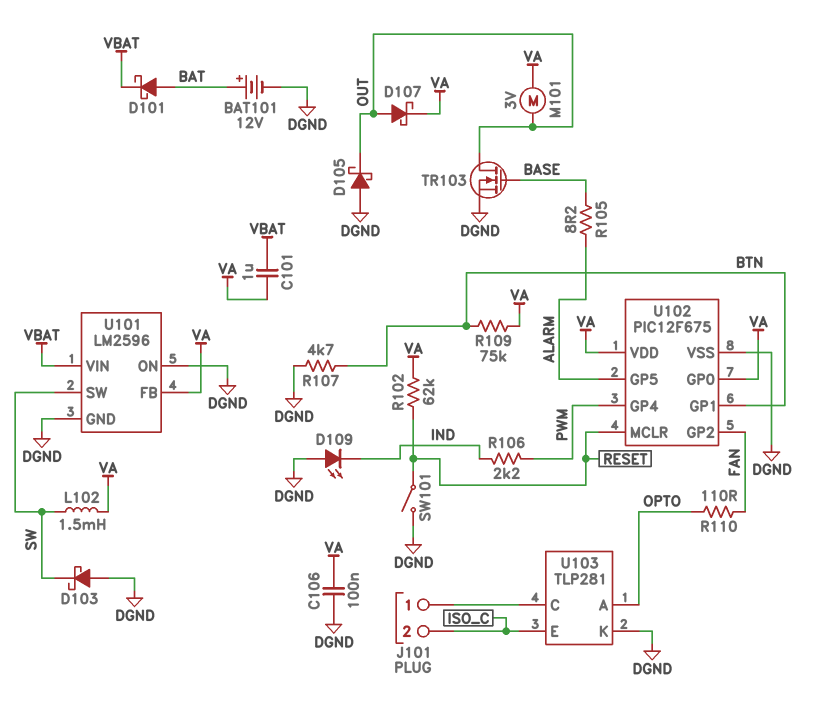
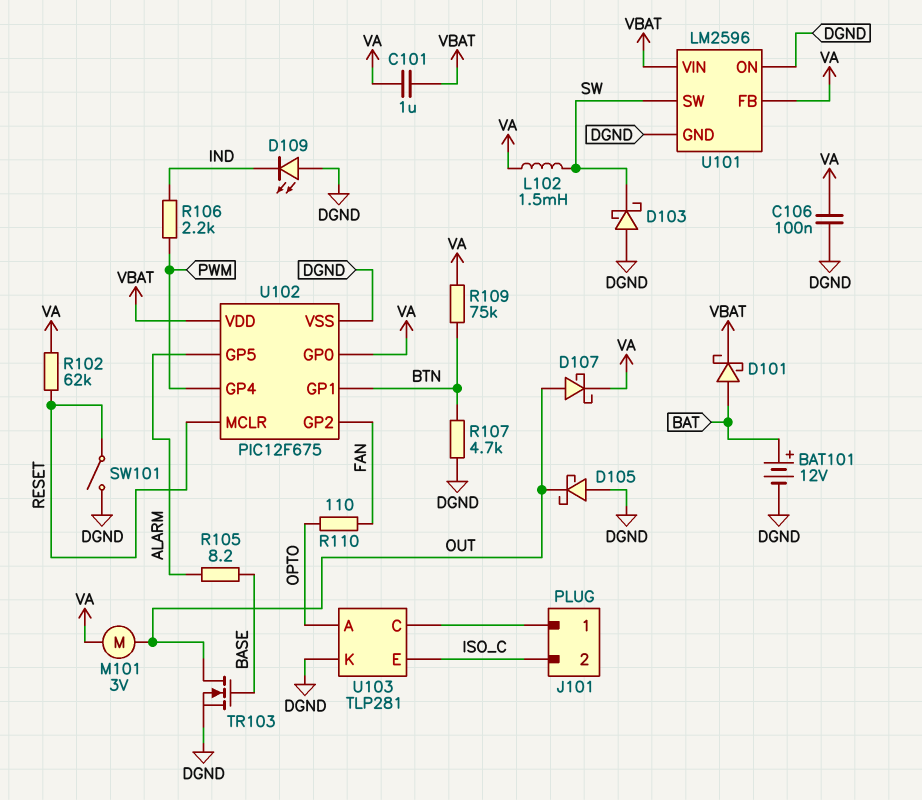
U102 pin VDD: VA -> VBAT

